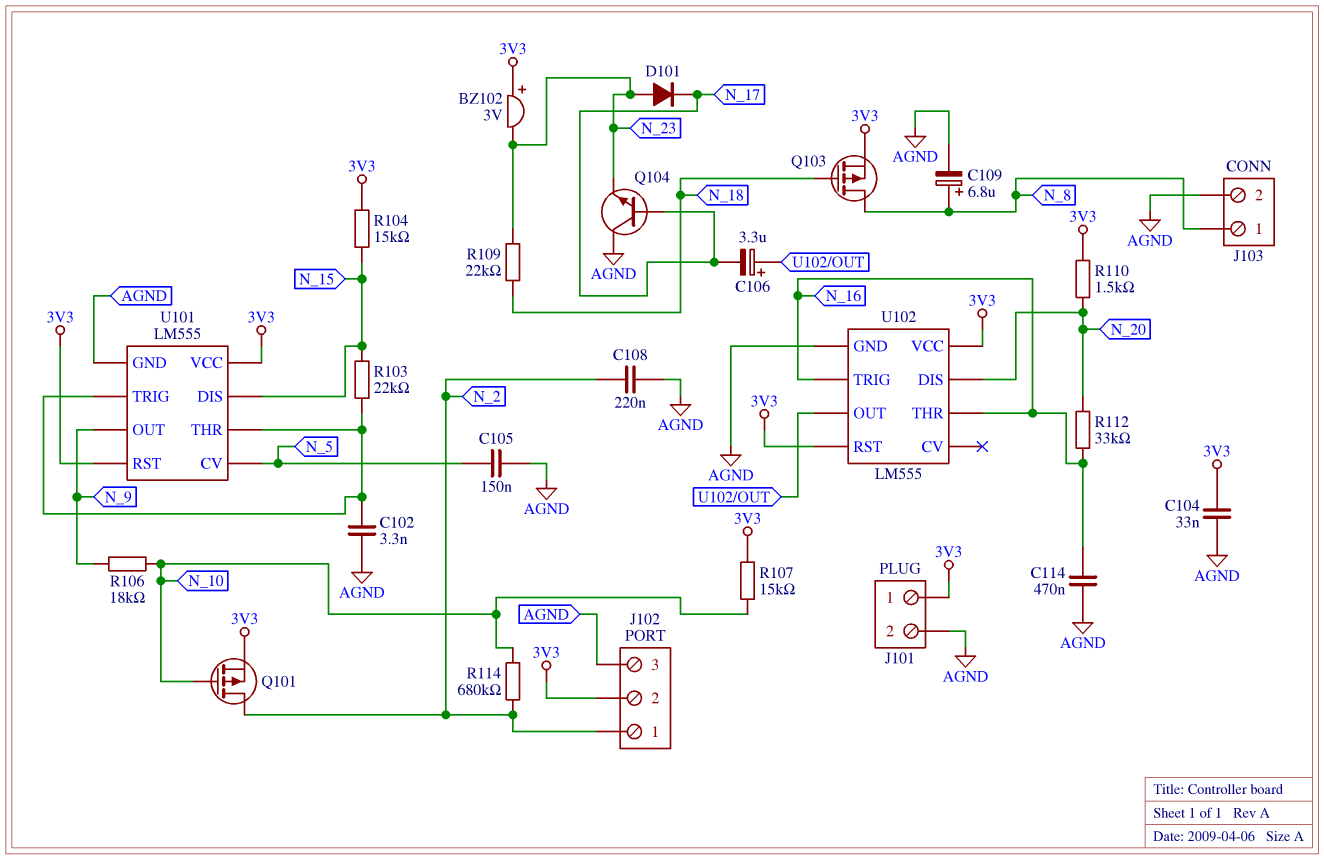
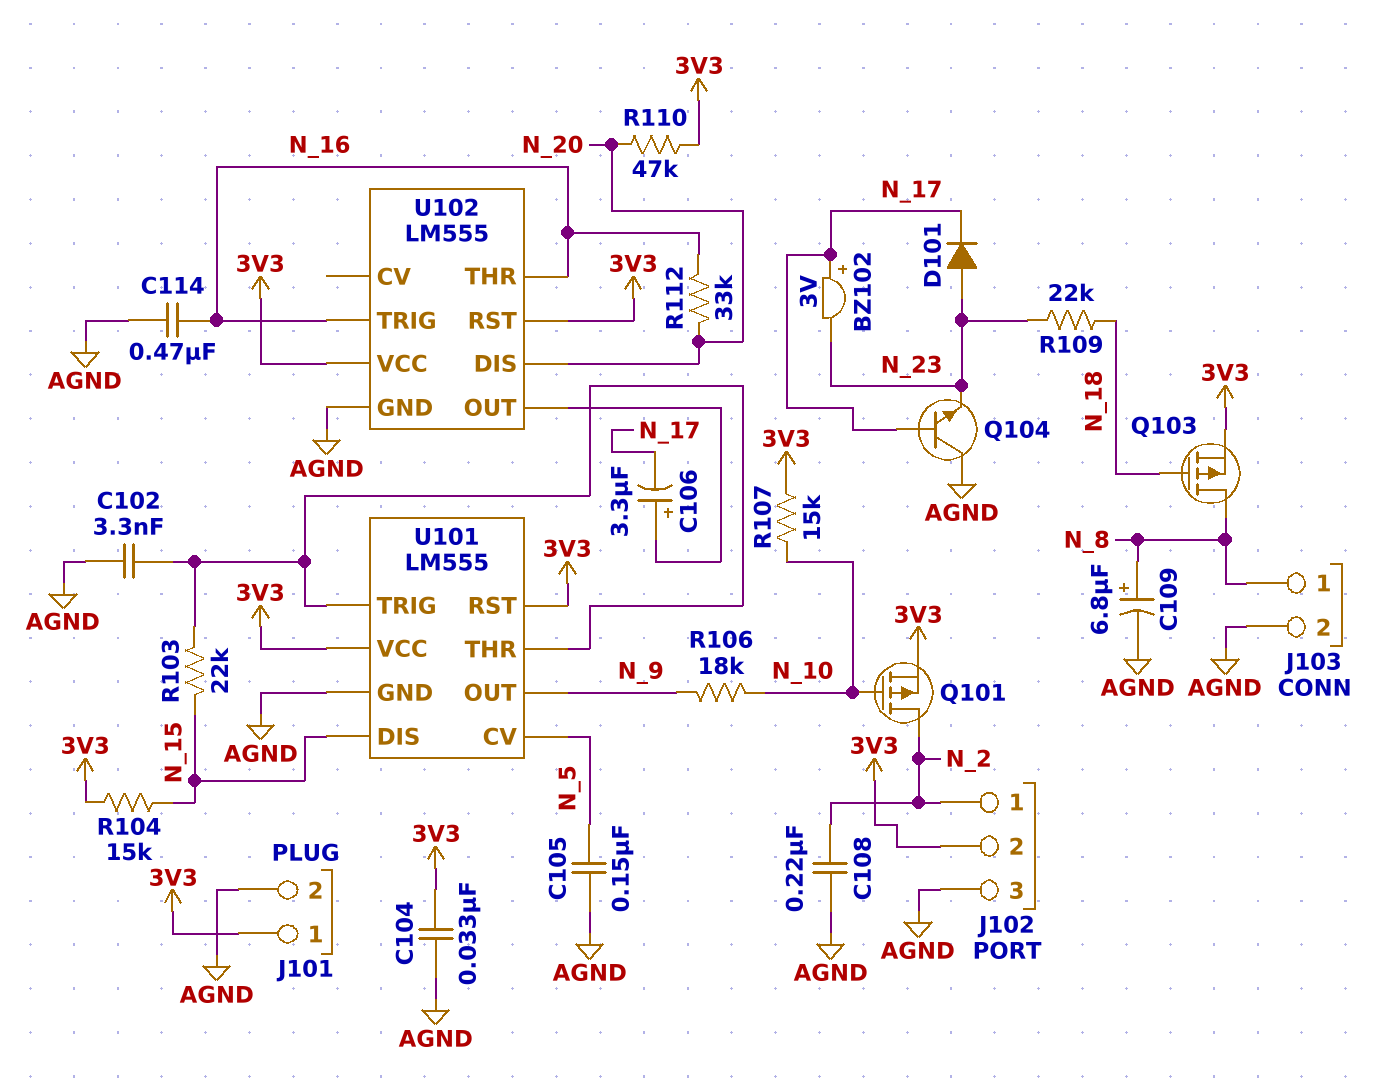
BZ102: buzzer 3V (plus 3V3, minus N_23) -> buzzer 3V (plus N_17, minus N_23)
R110: 1.5k (3V3, N_20) -> 47k (3V3, N_20)
R114: 680k (N_2, N_10) -> none

